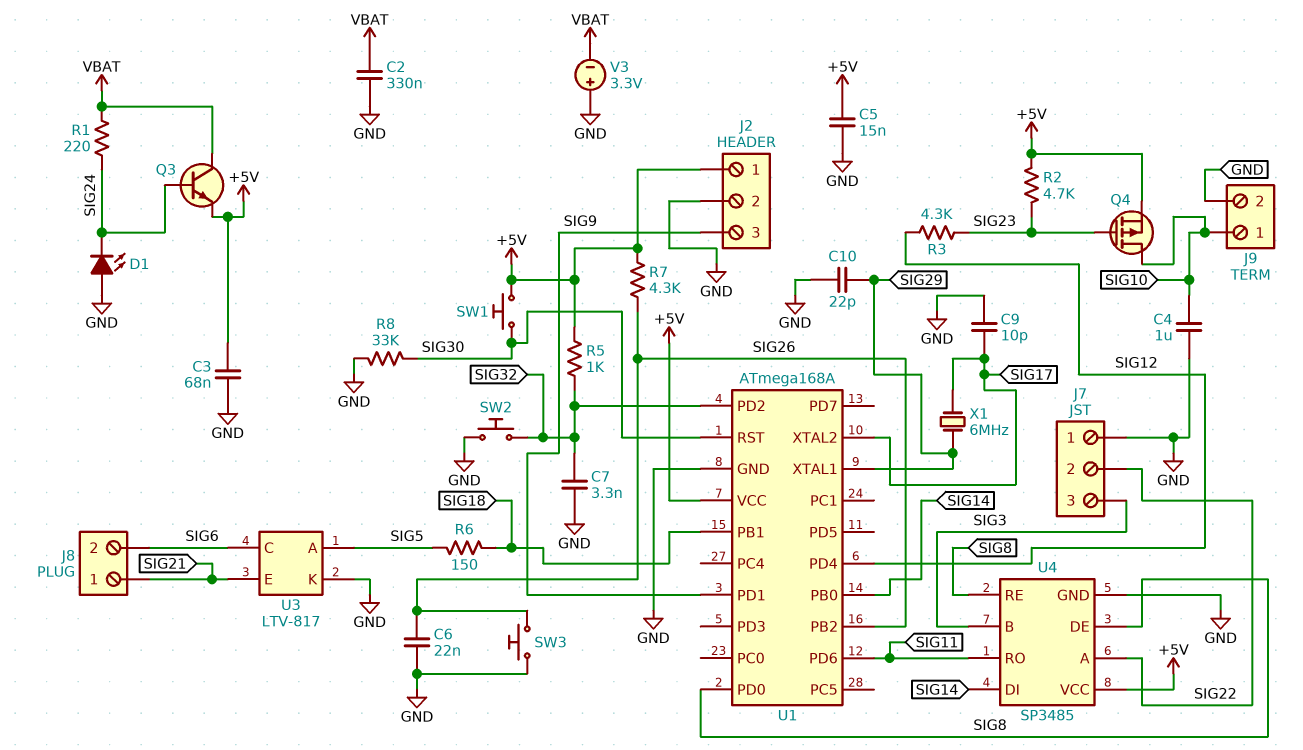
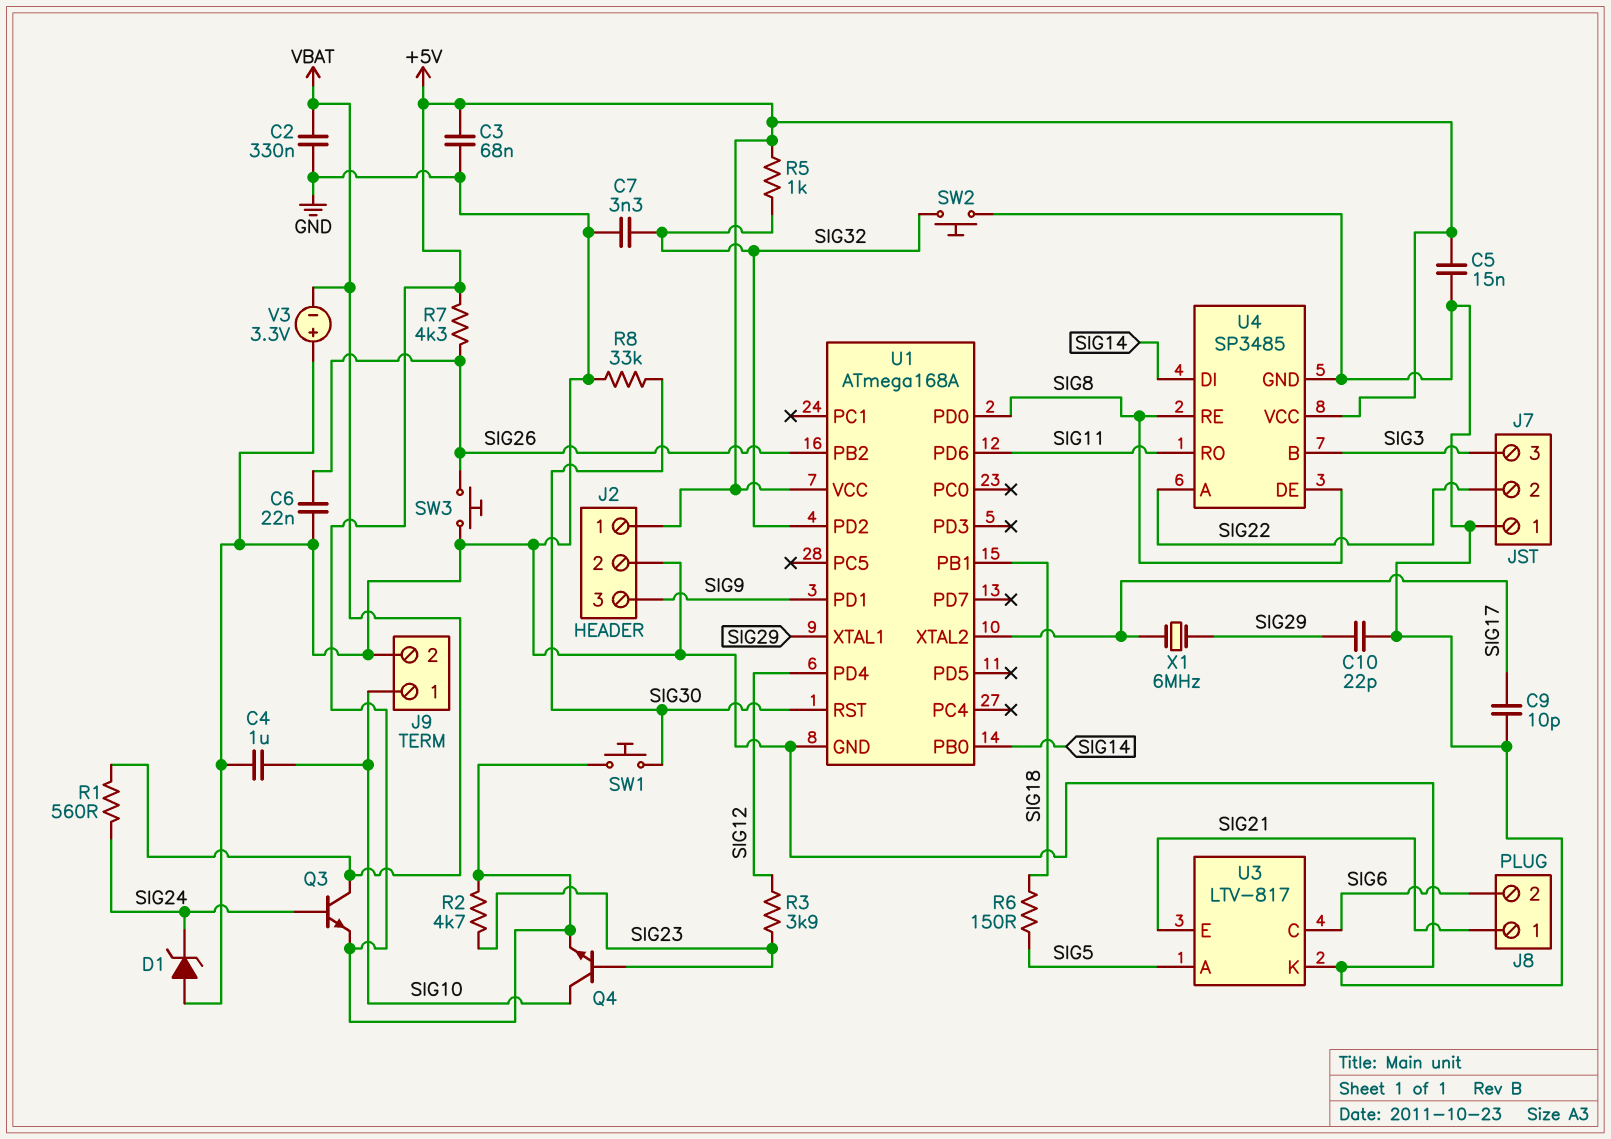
D1: LED (A GND, K SIG24) -> zener (A GND, K SIG24)
Q4: PMOS (G SIG23, D SIG10, S +5V) -> NPN (B SIG23, C SIG10, E +5V)
R1: 220 (SIG24, VBAT) -> 560 (SIG24, VBAT)
R3: 4.3k (SIG12, SIG23) -> 3.9k (SIG12, SIG23)

